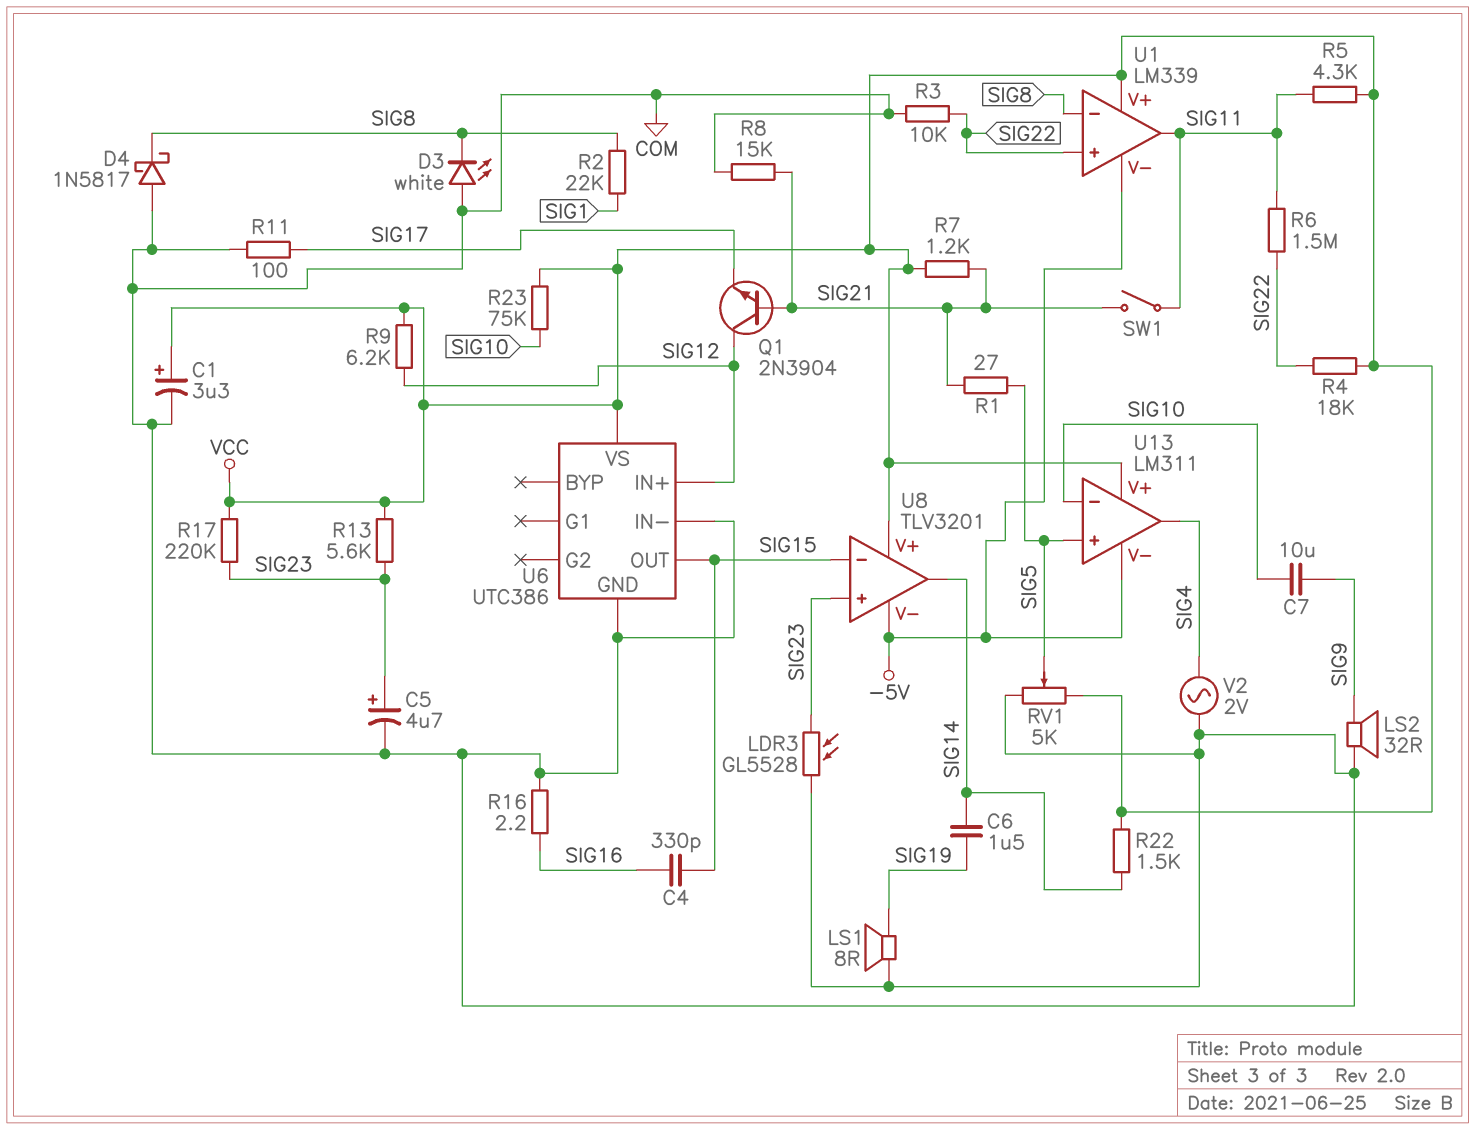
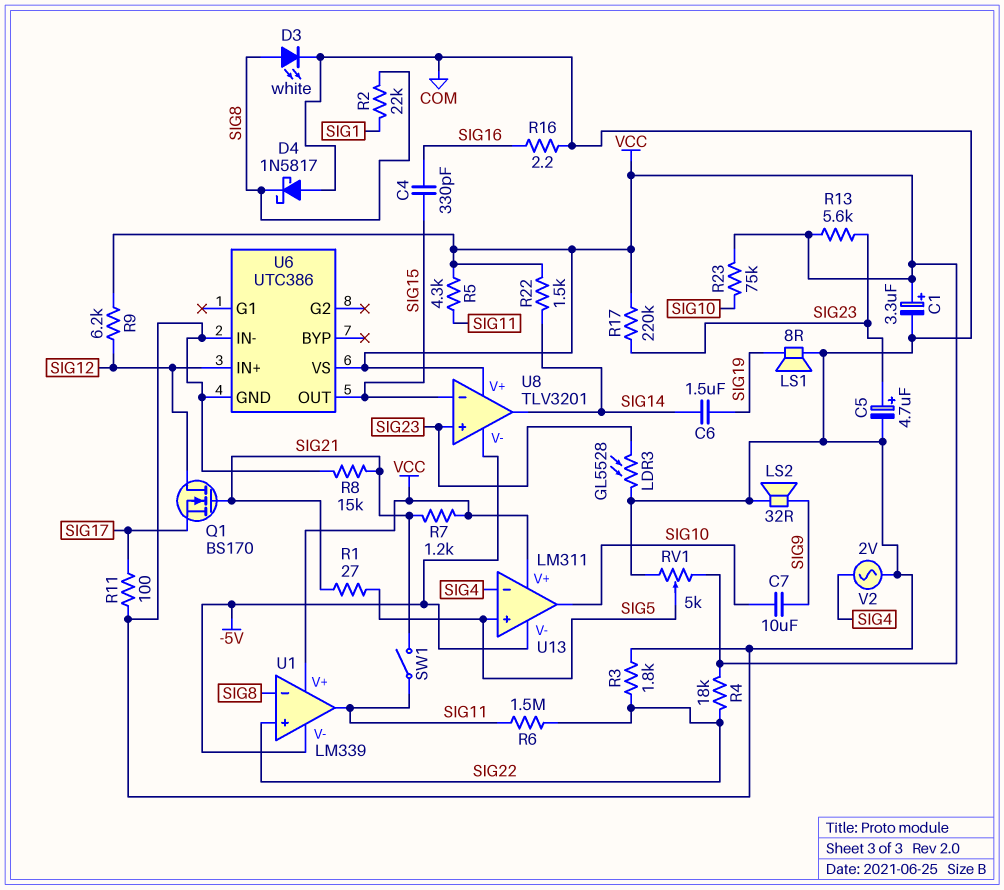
D3: LED white (A COM, K SIG8) -> LED white (A SIG8, K COM)
Q1: NPN 2N3904 (B SIG21, C SIG12, E SIG17) -> NMOS BS170 (G SIG21, D SIG12, S SIG17)
R3: 10k (COM, SIG22) -> 1.8k (COM, SIG22)
U13 pin in-: SIG10 -> SIG4
U13 pin out: SIG4 -> SIG10

